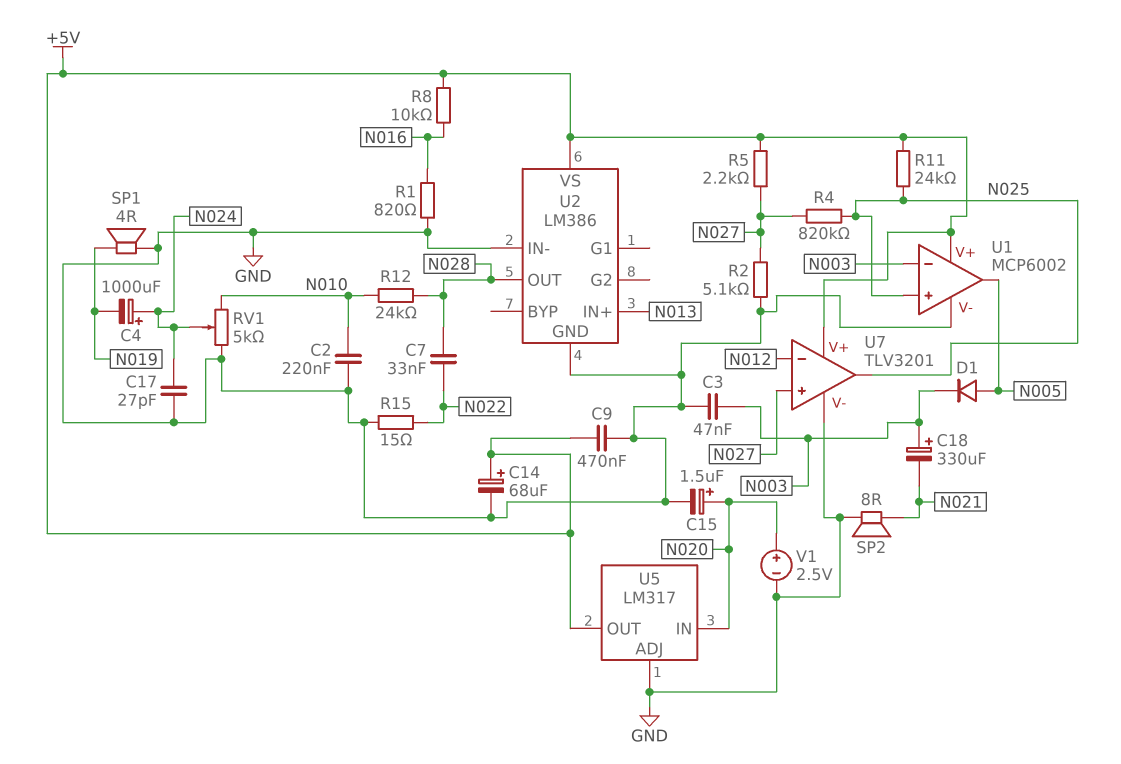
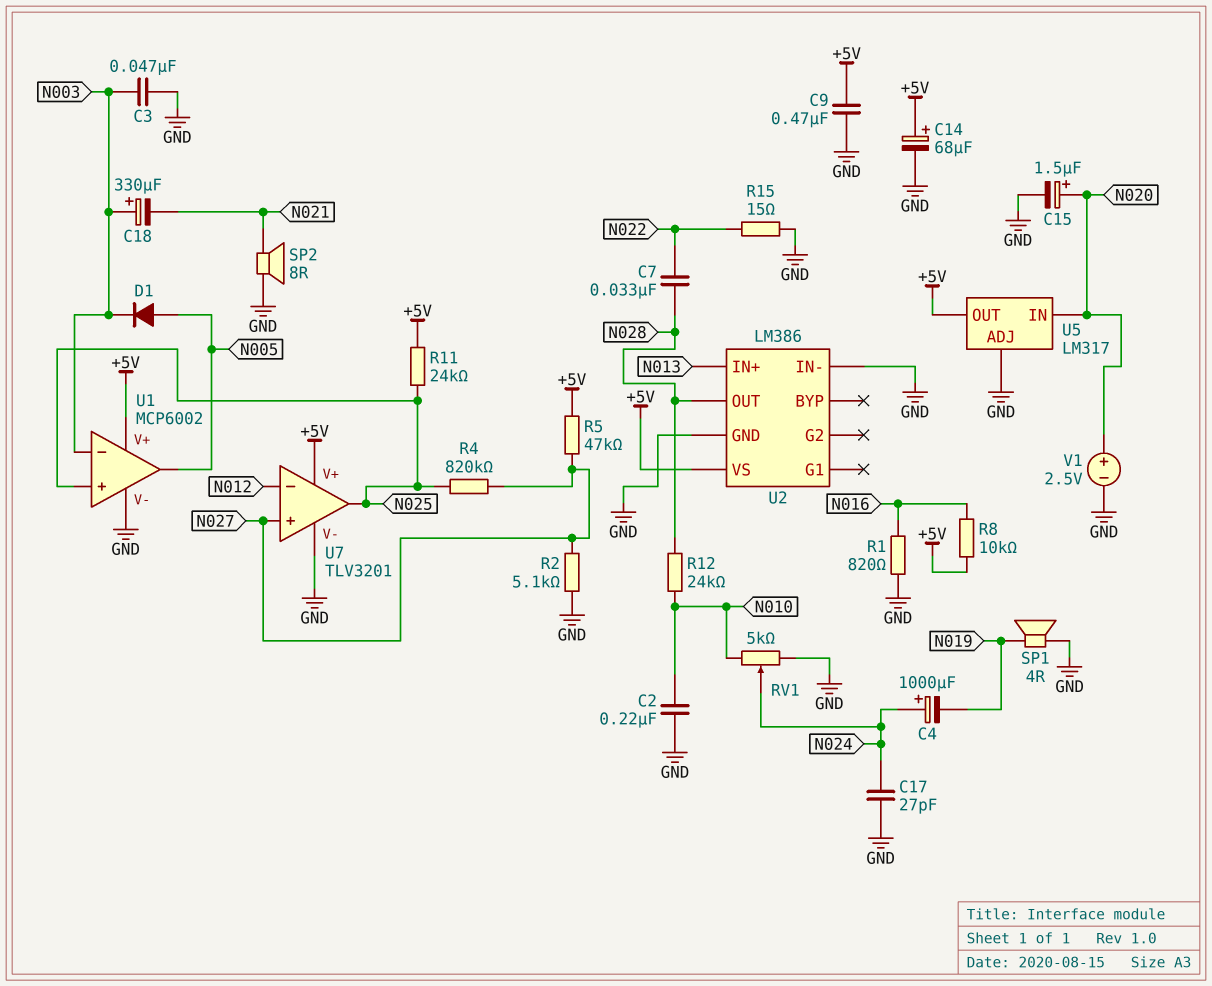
R5: 2.2k (+5V, N027) -> 47k (+5V, N027)

